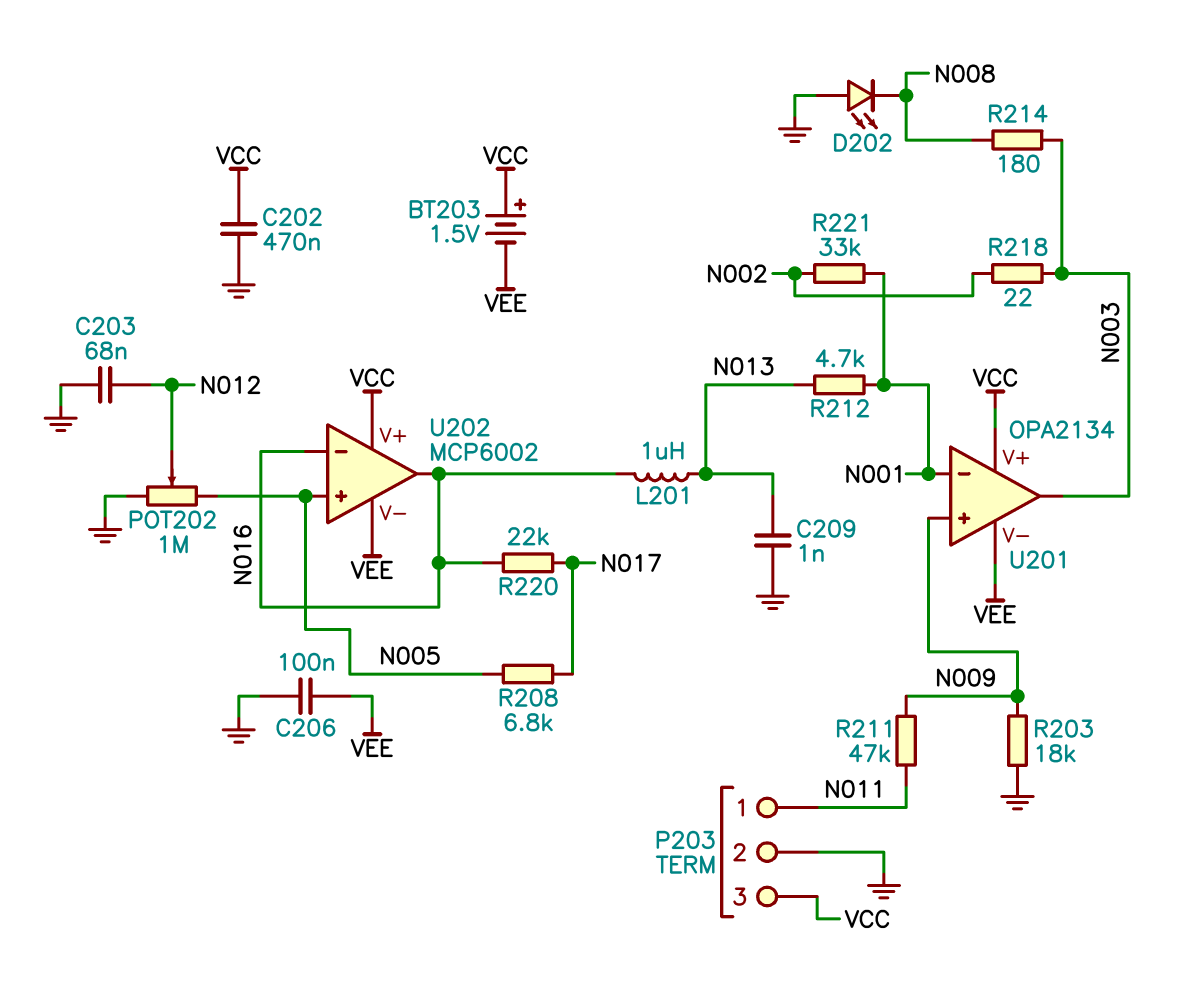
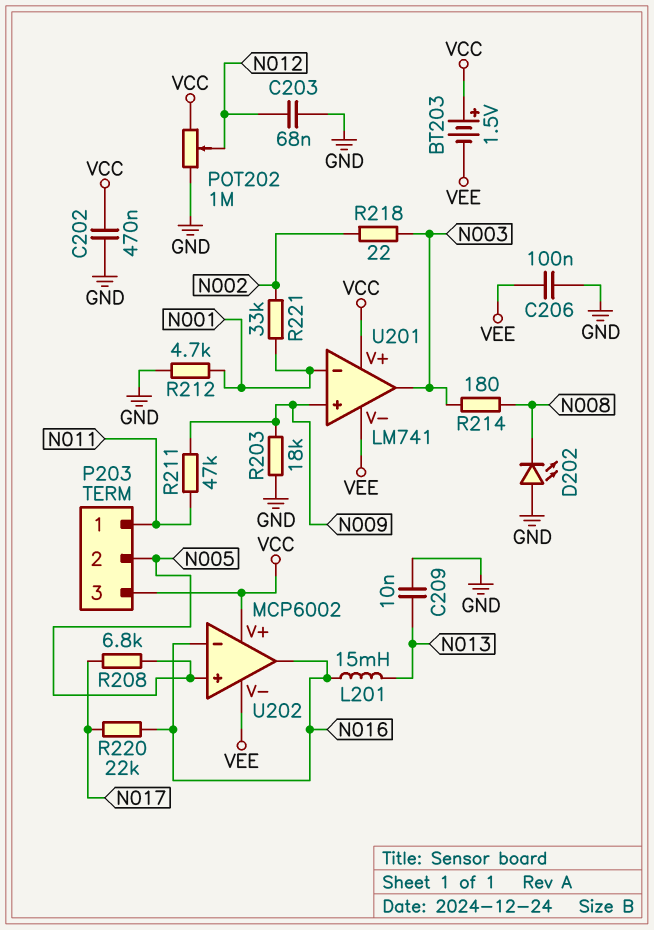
C209: 1nF (GND, N013) -> 10nF (GND, N013)
L201: 1uH (N013, N016) -> 15mH (N013, N016)
P203 pin 2: GND -> N005
POT202: 1M (GND, N005, wiper N012) -> 1M (GND, VCC, wiper N012)
R212: 4.7k (N001, N013) -> 4.7k (GND, N001)
U201: OPA2134 -> LM741

